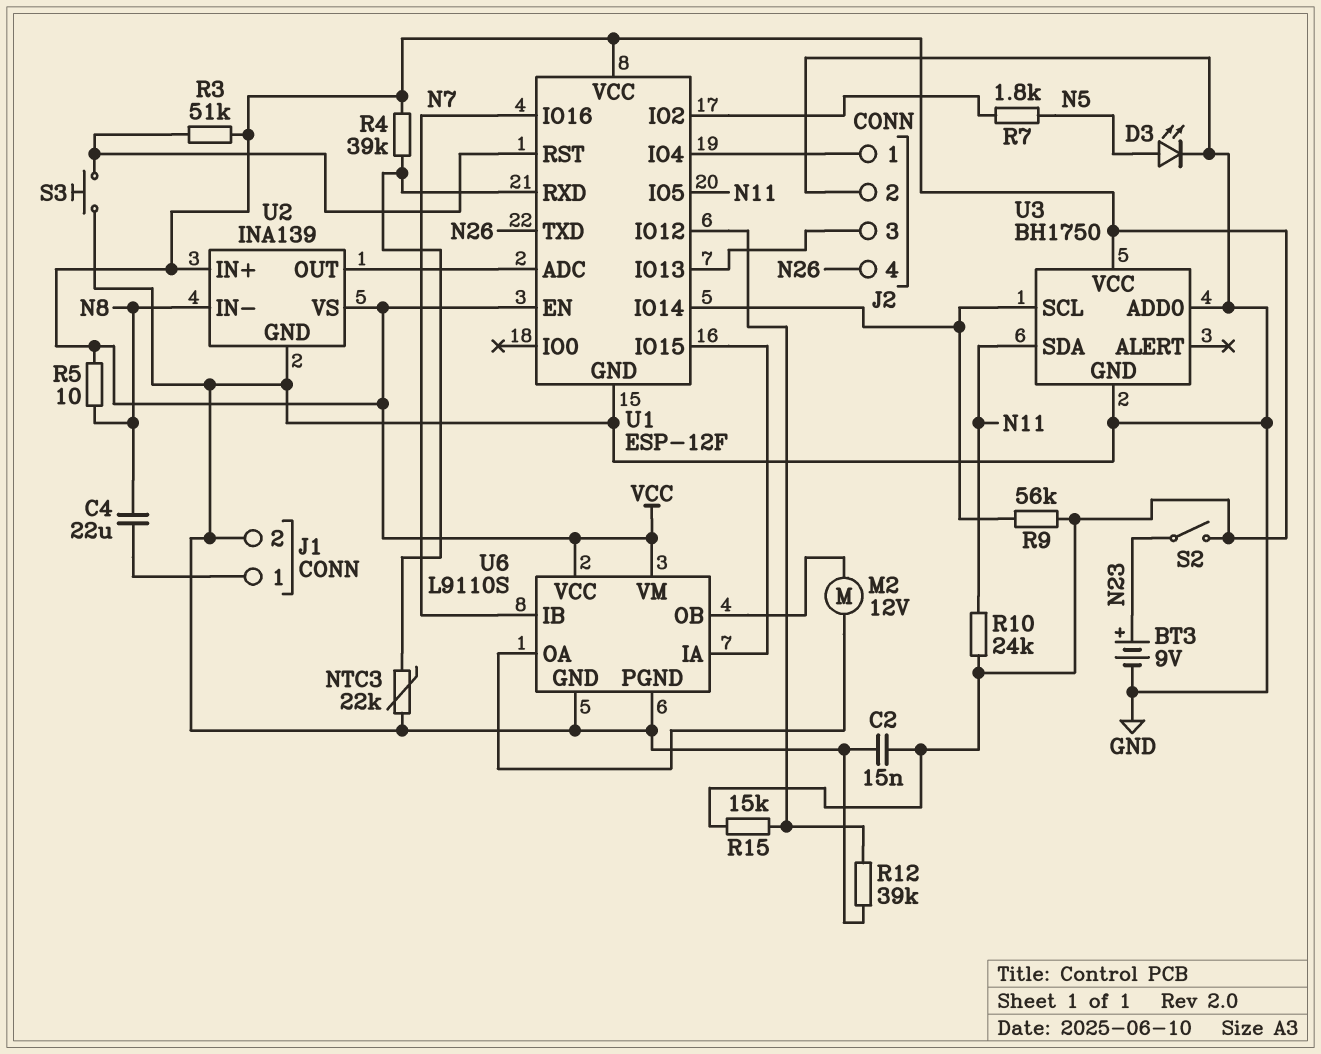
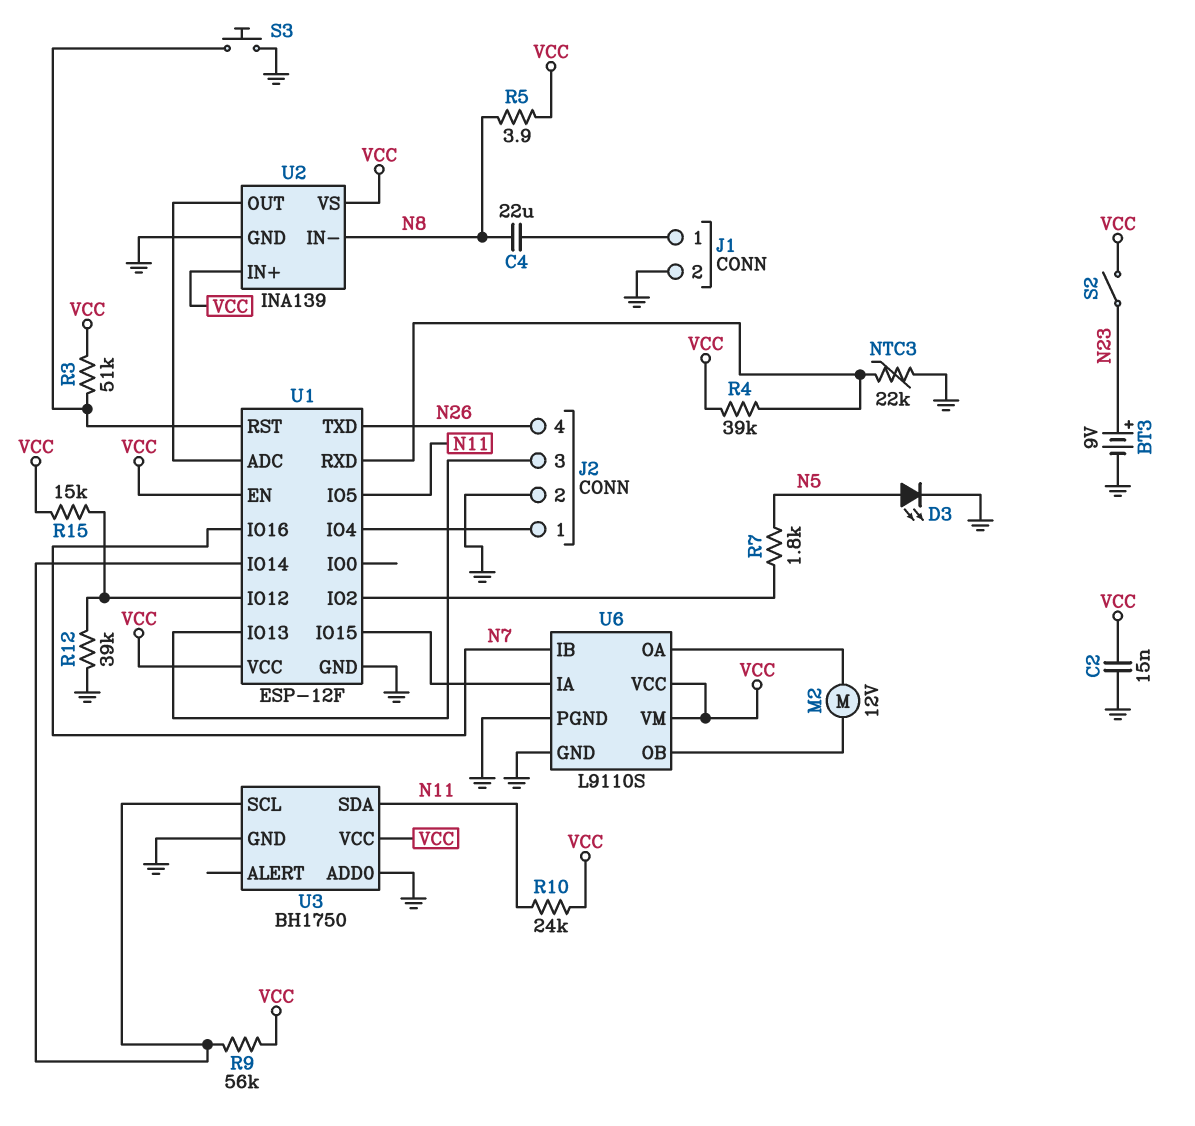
R5: 10 (N8, VCC) -> 3.9 (N8, VCC)

